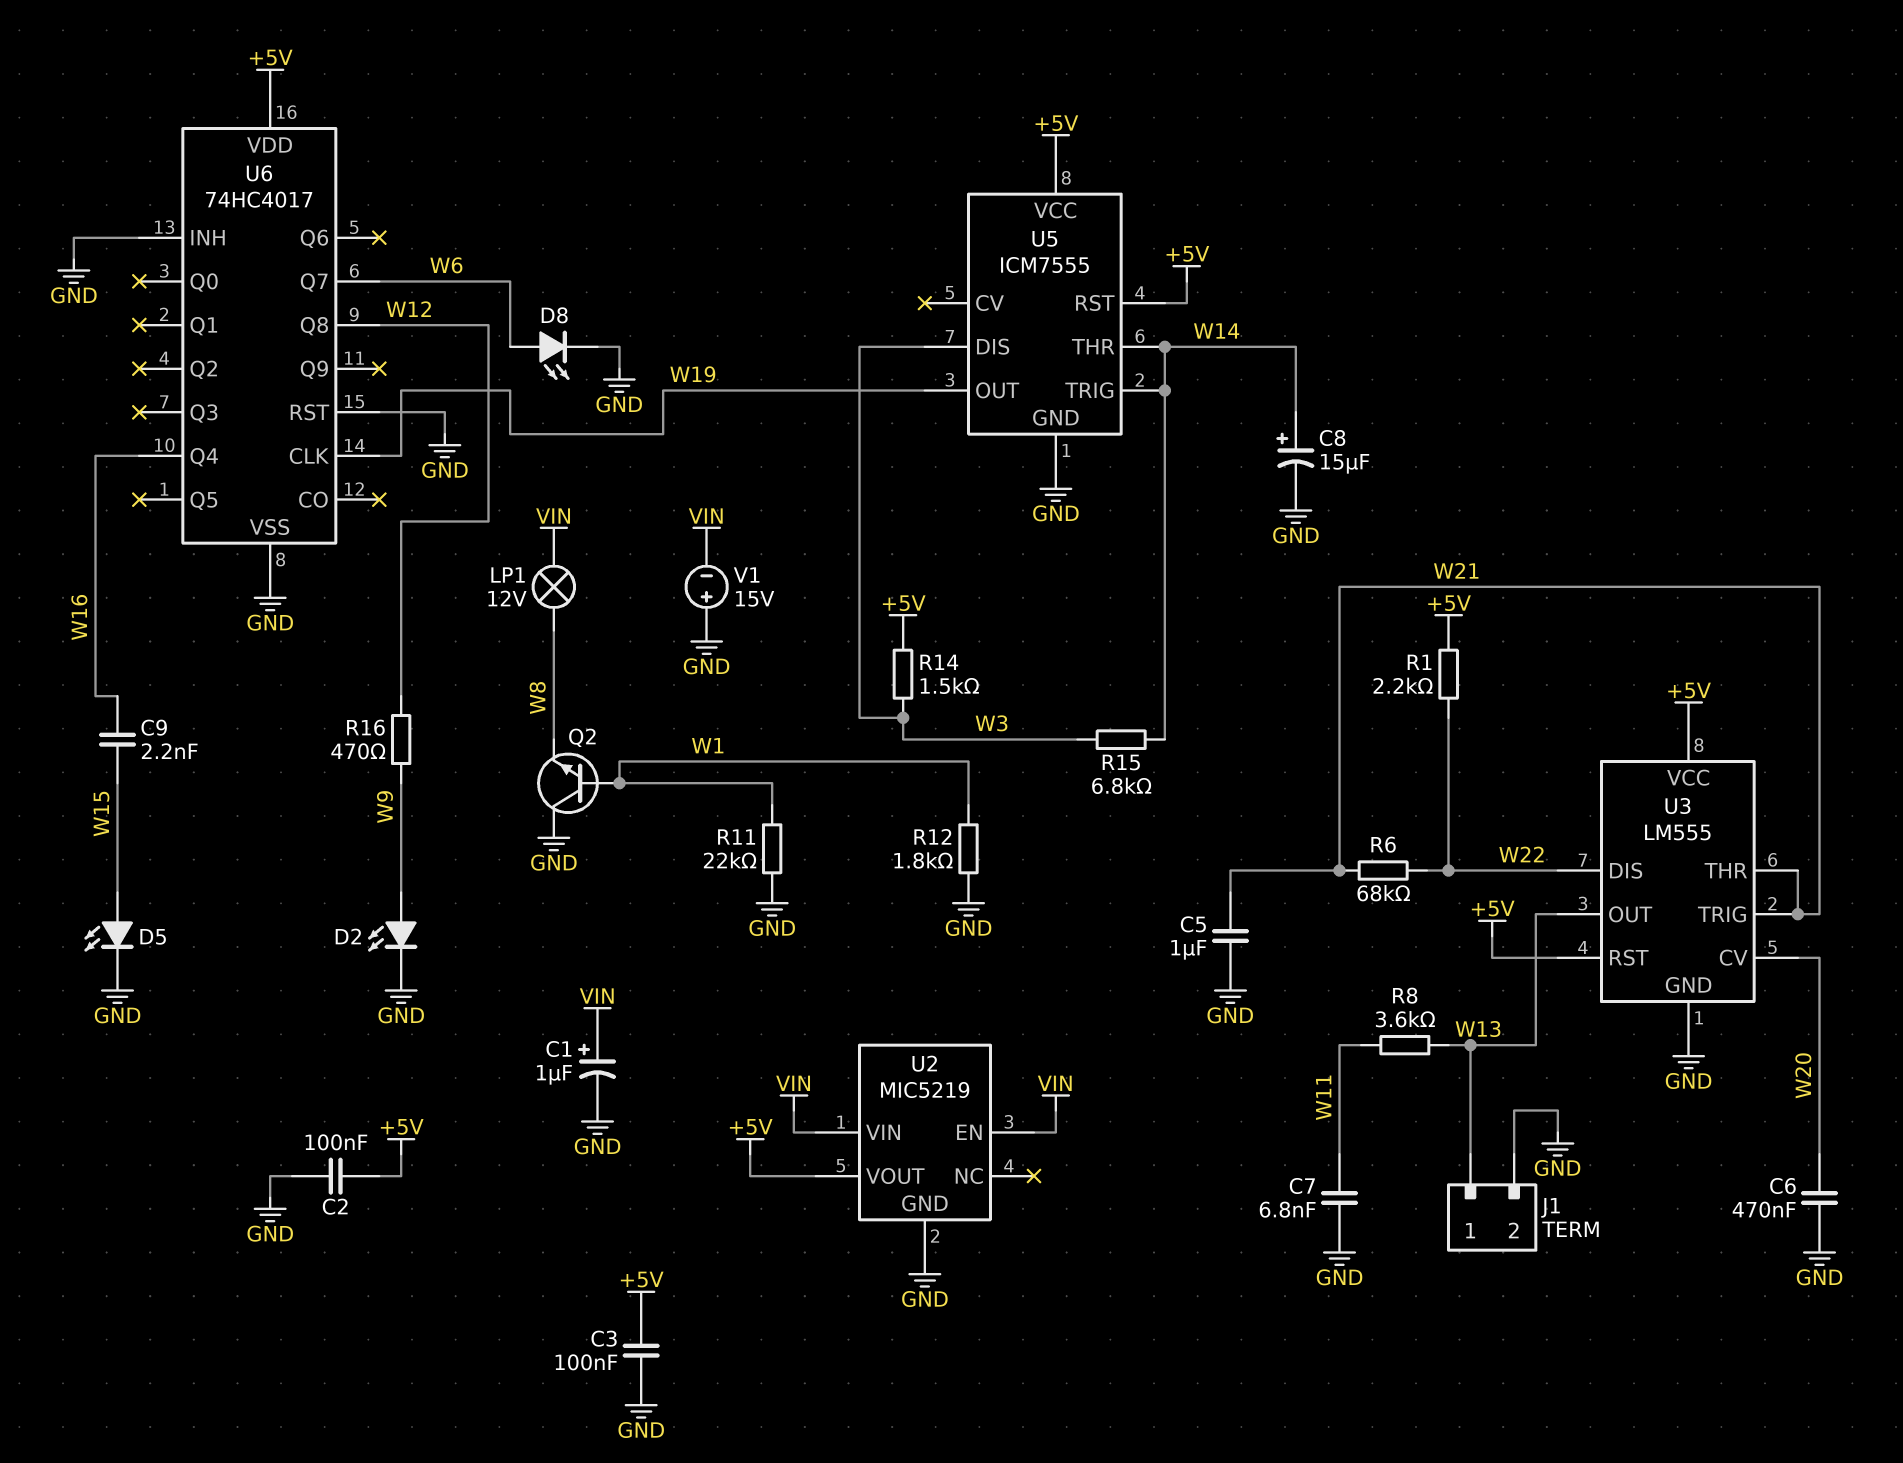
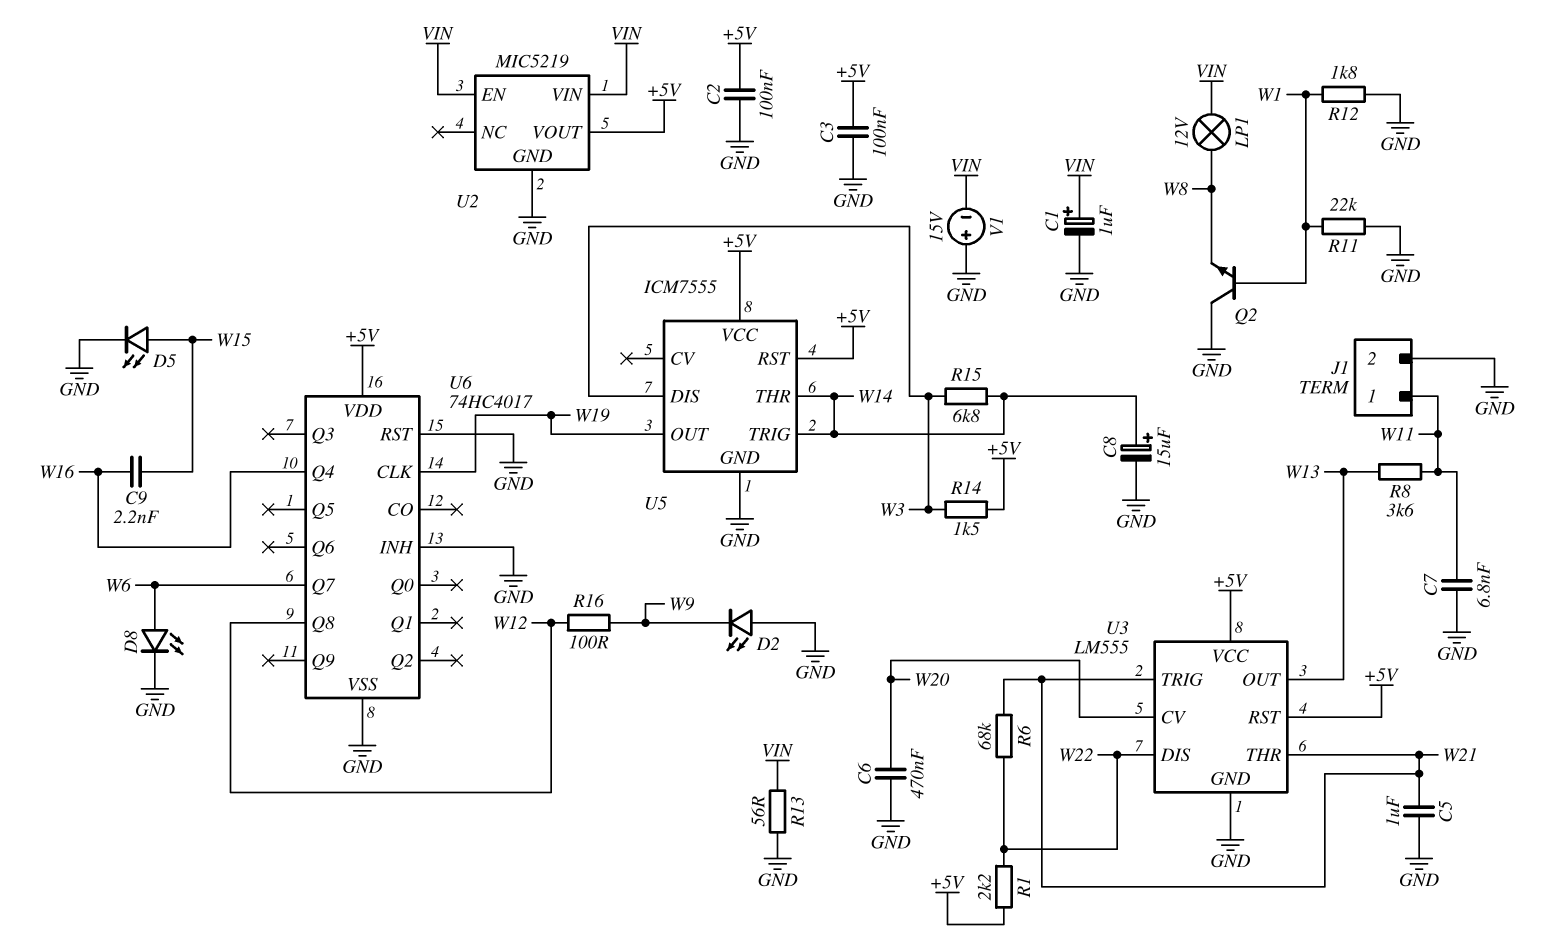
D2: LED (A W9, K GND) -> LED (A GND, K W9)
J1 pin 1: W13 -> W11
R13: none -> 56 (GND, VIN)
R16: 470 (W9, W12) -> 100 (W9, W12)

